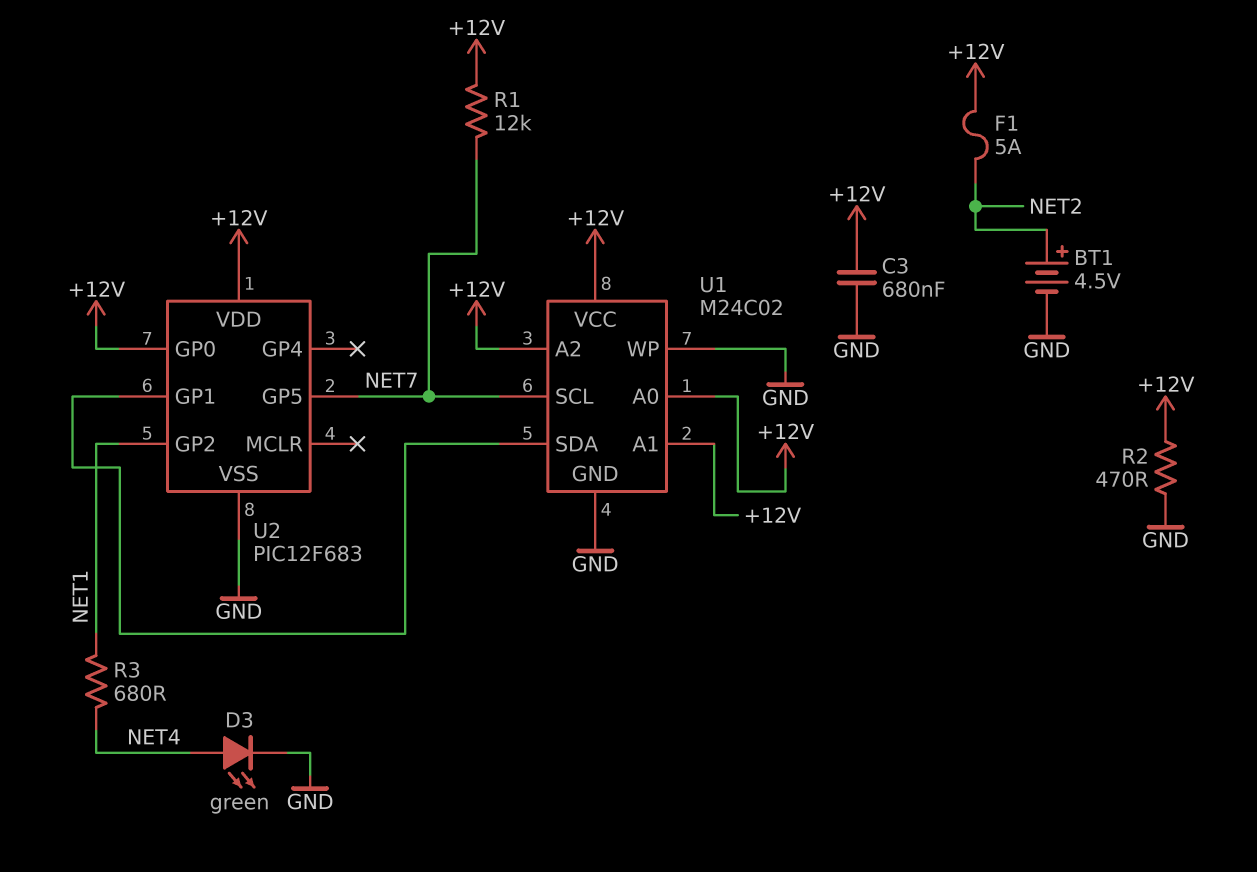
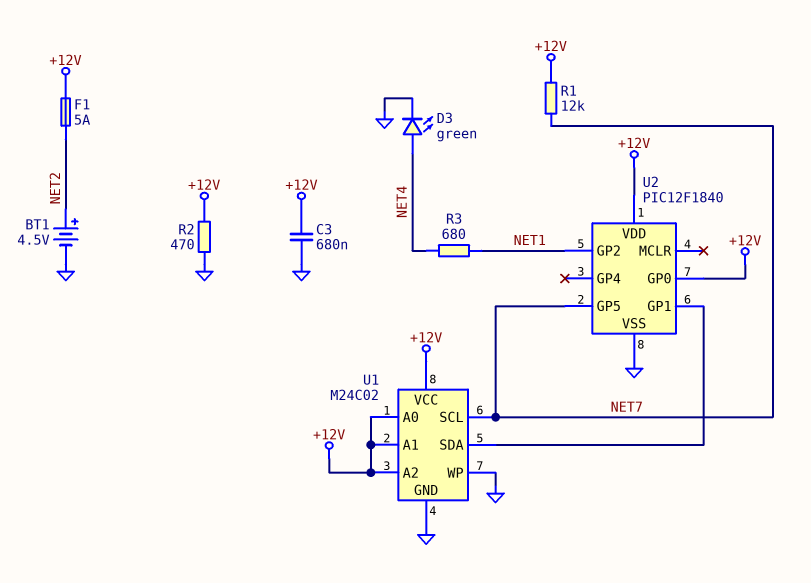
U2: PIC12F683 -> PIC12F1840

